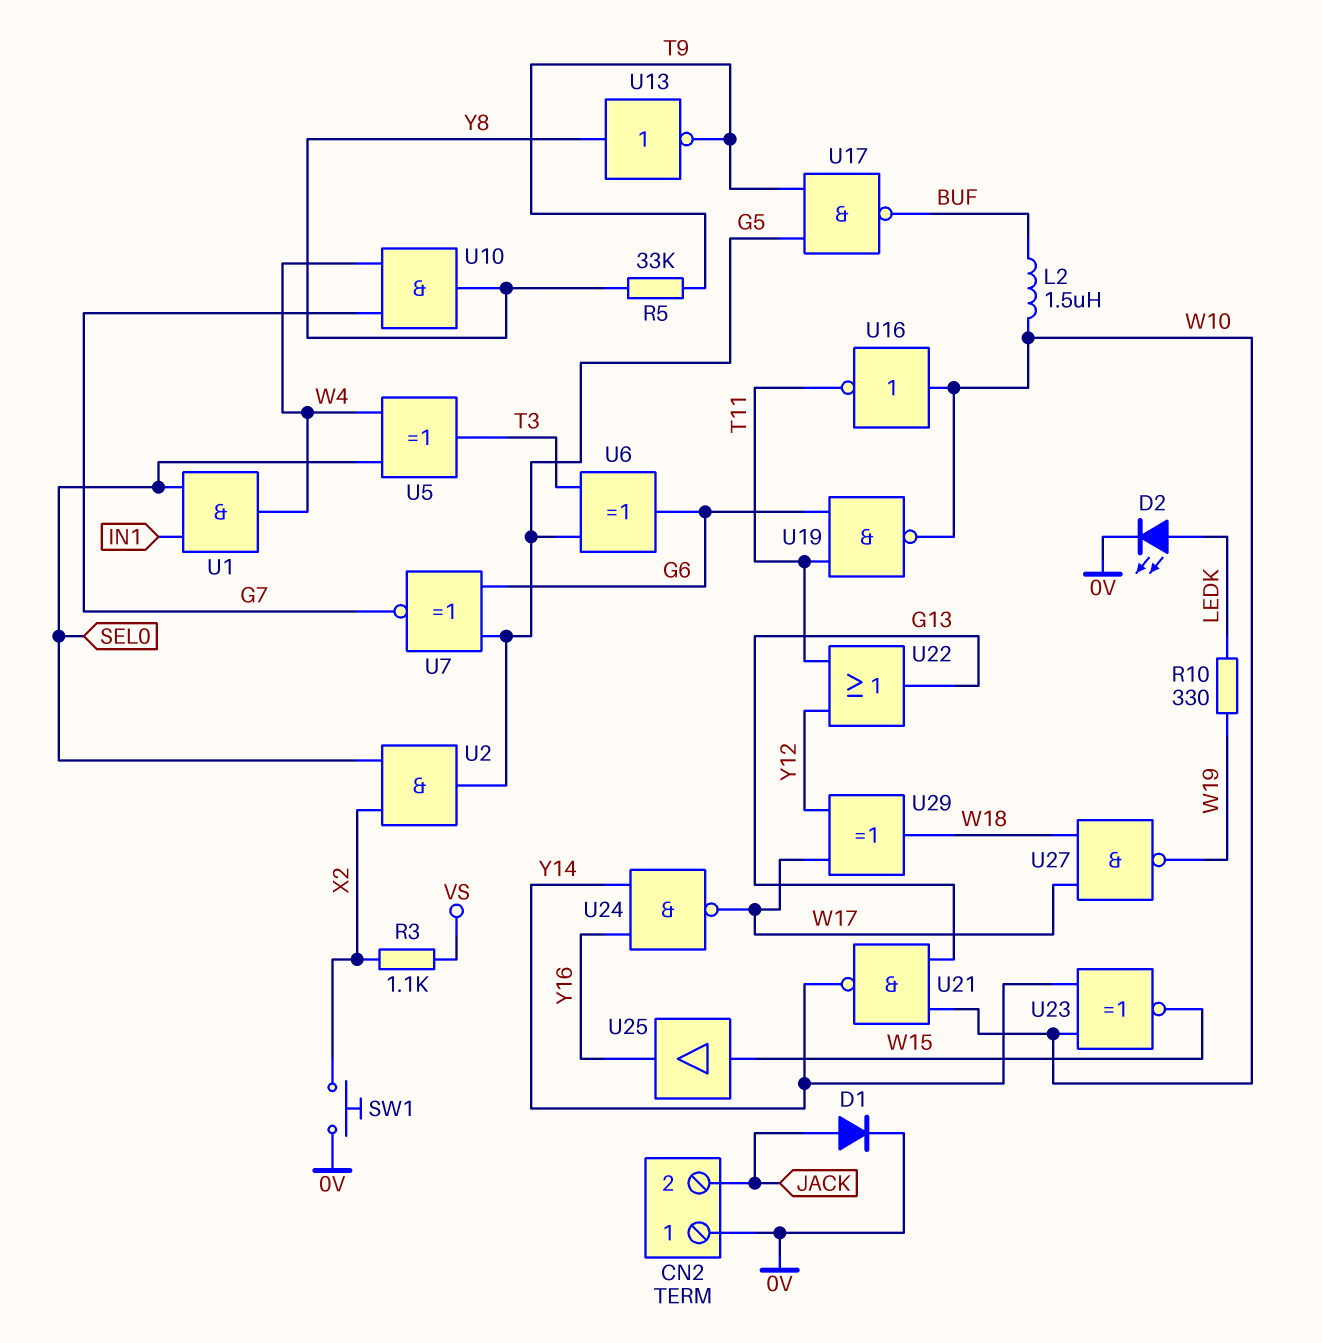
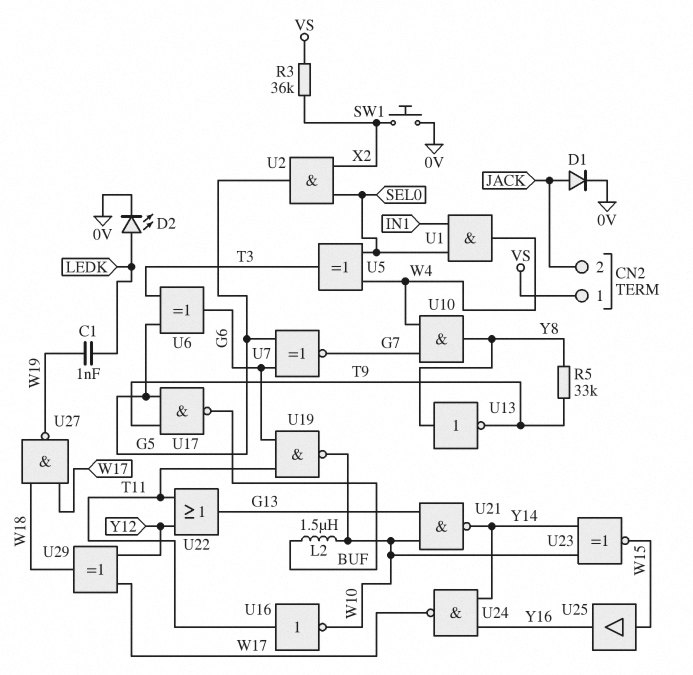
C1: none -> 1nF (LEDK, W19)
CN2 pin 1: 0V -> VS
R3: 1.1k (VS, X2) -> 36k (VS, X2)
R10: 330 (LEDK, W19) -> none
U16: NOT (in W10, out T11) -> NOT (in T11, out W10)

